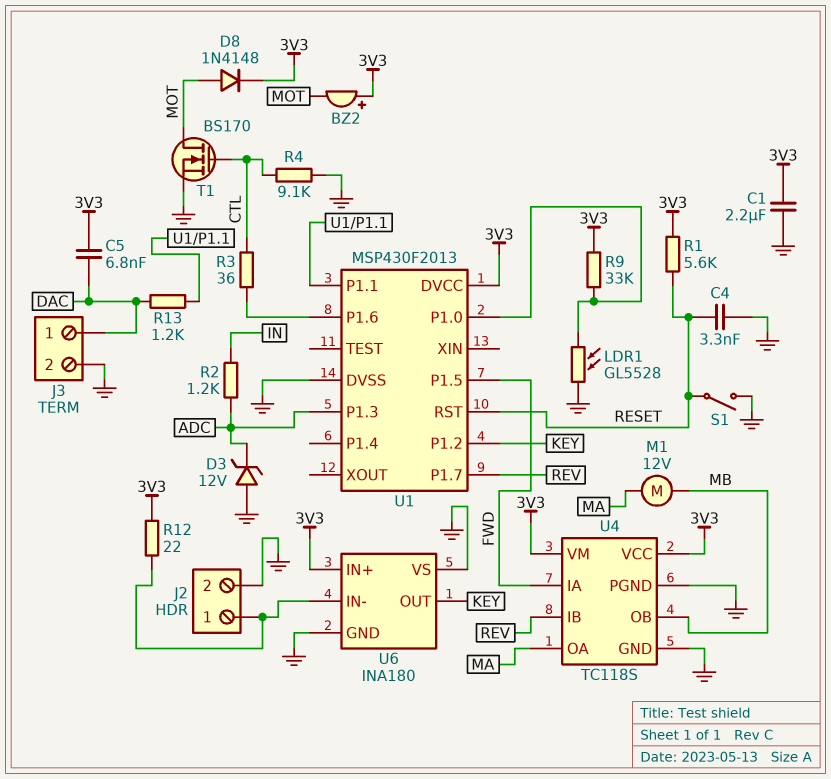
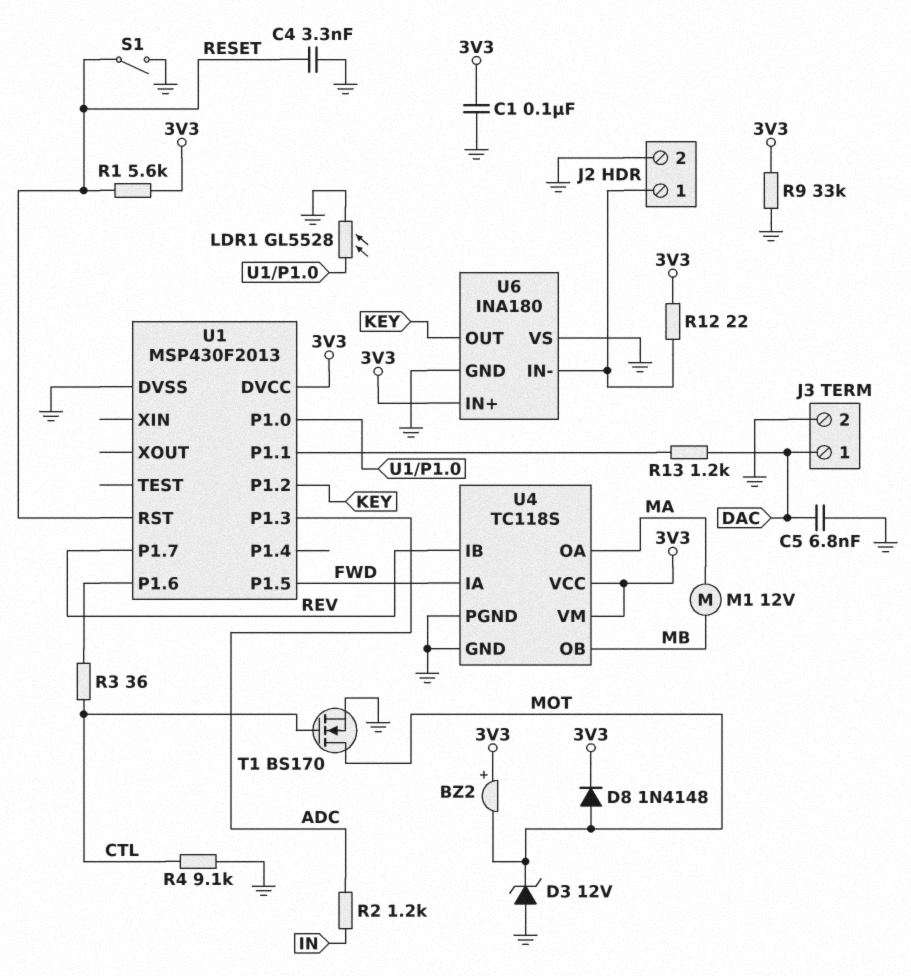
C1: 2.2uF (3V3, GND) -> 100nF (3V3, GND)
C5: 6.8nF (3V3, DAC) -> 6.8nF (DAC, GND)
D3: zener 12V (A GND, K ADC) -> zener 12V (A GND, K MOT)
R9: 33k (3V3, U1/P1.0) -> 33k (3V3, GND)

